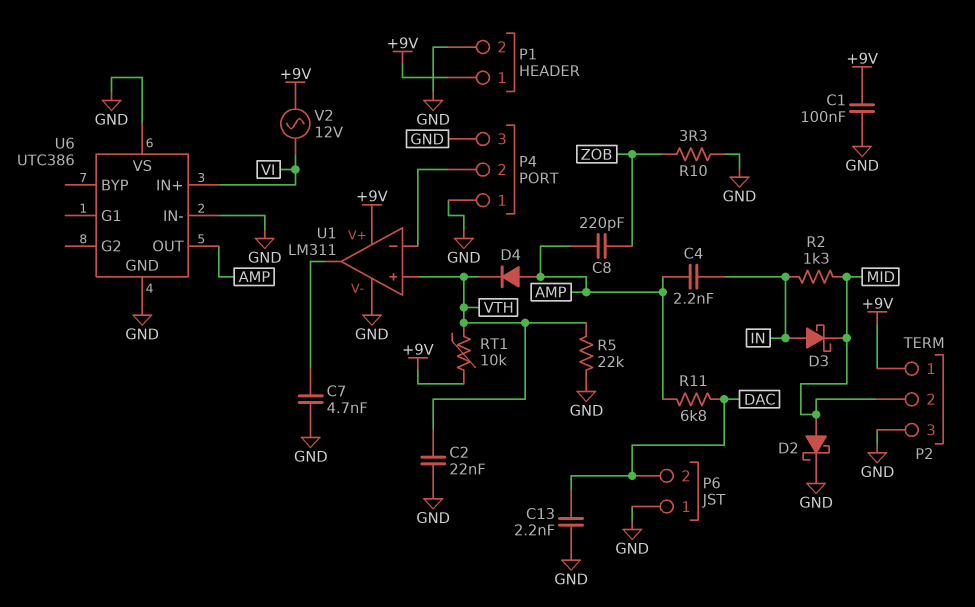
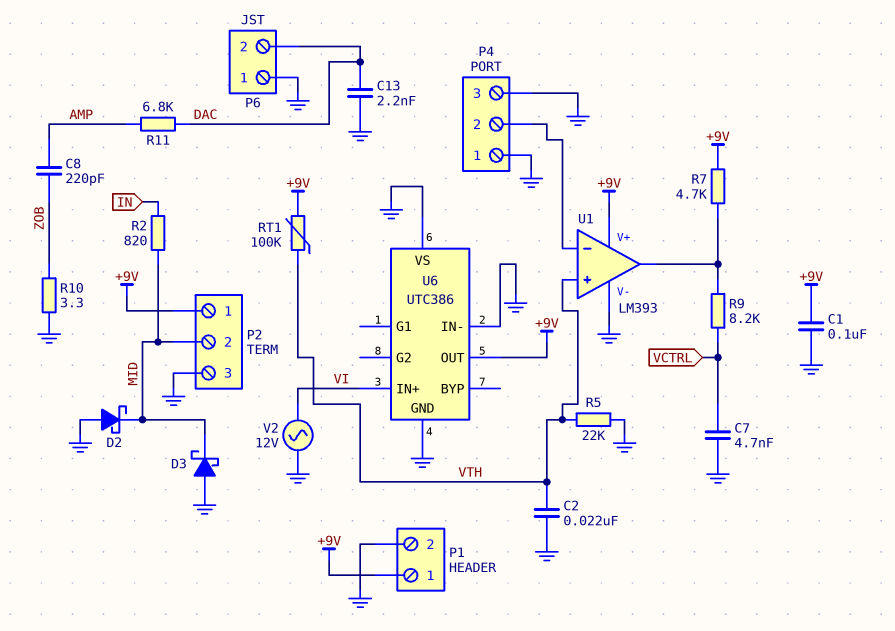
C4: 2.2nF (AMP, IN) -> none
C7: 4.7nF (GND, U1/out) -> 4.7nF (GND, VCTRL)
D2: schottky (A MID, K GND) -> schottky (A GND, K MID)
D3: schottky (A IN, K MID) -> schottky (A GND, K MID)
D4: diode (A AMP, K VTH) -> none
R2: 1.3k (IN, MID) -> 820 (IN, MID)
R7: none -> 4.7k (+9V, U1/out)
R9: none -> 8.2k (U1/out, VCTRL)
RT1: 10k (+9V, VTH) -> 100k (+9V, VTH)
U1: LM311 -> LM393
U6 pin OUT: AMP -> +9V
V2: AC 12V (+9V, VI) -> AC 12V (GND, VI)

